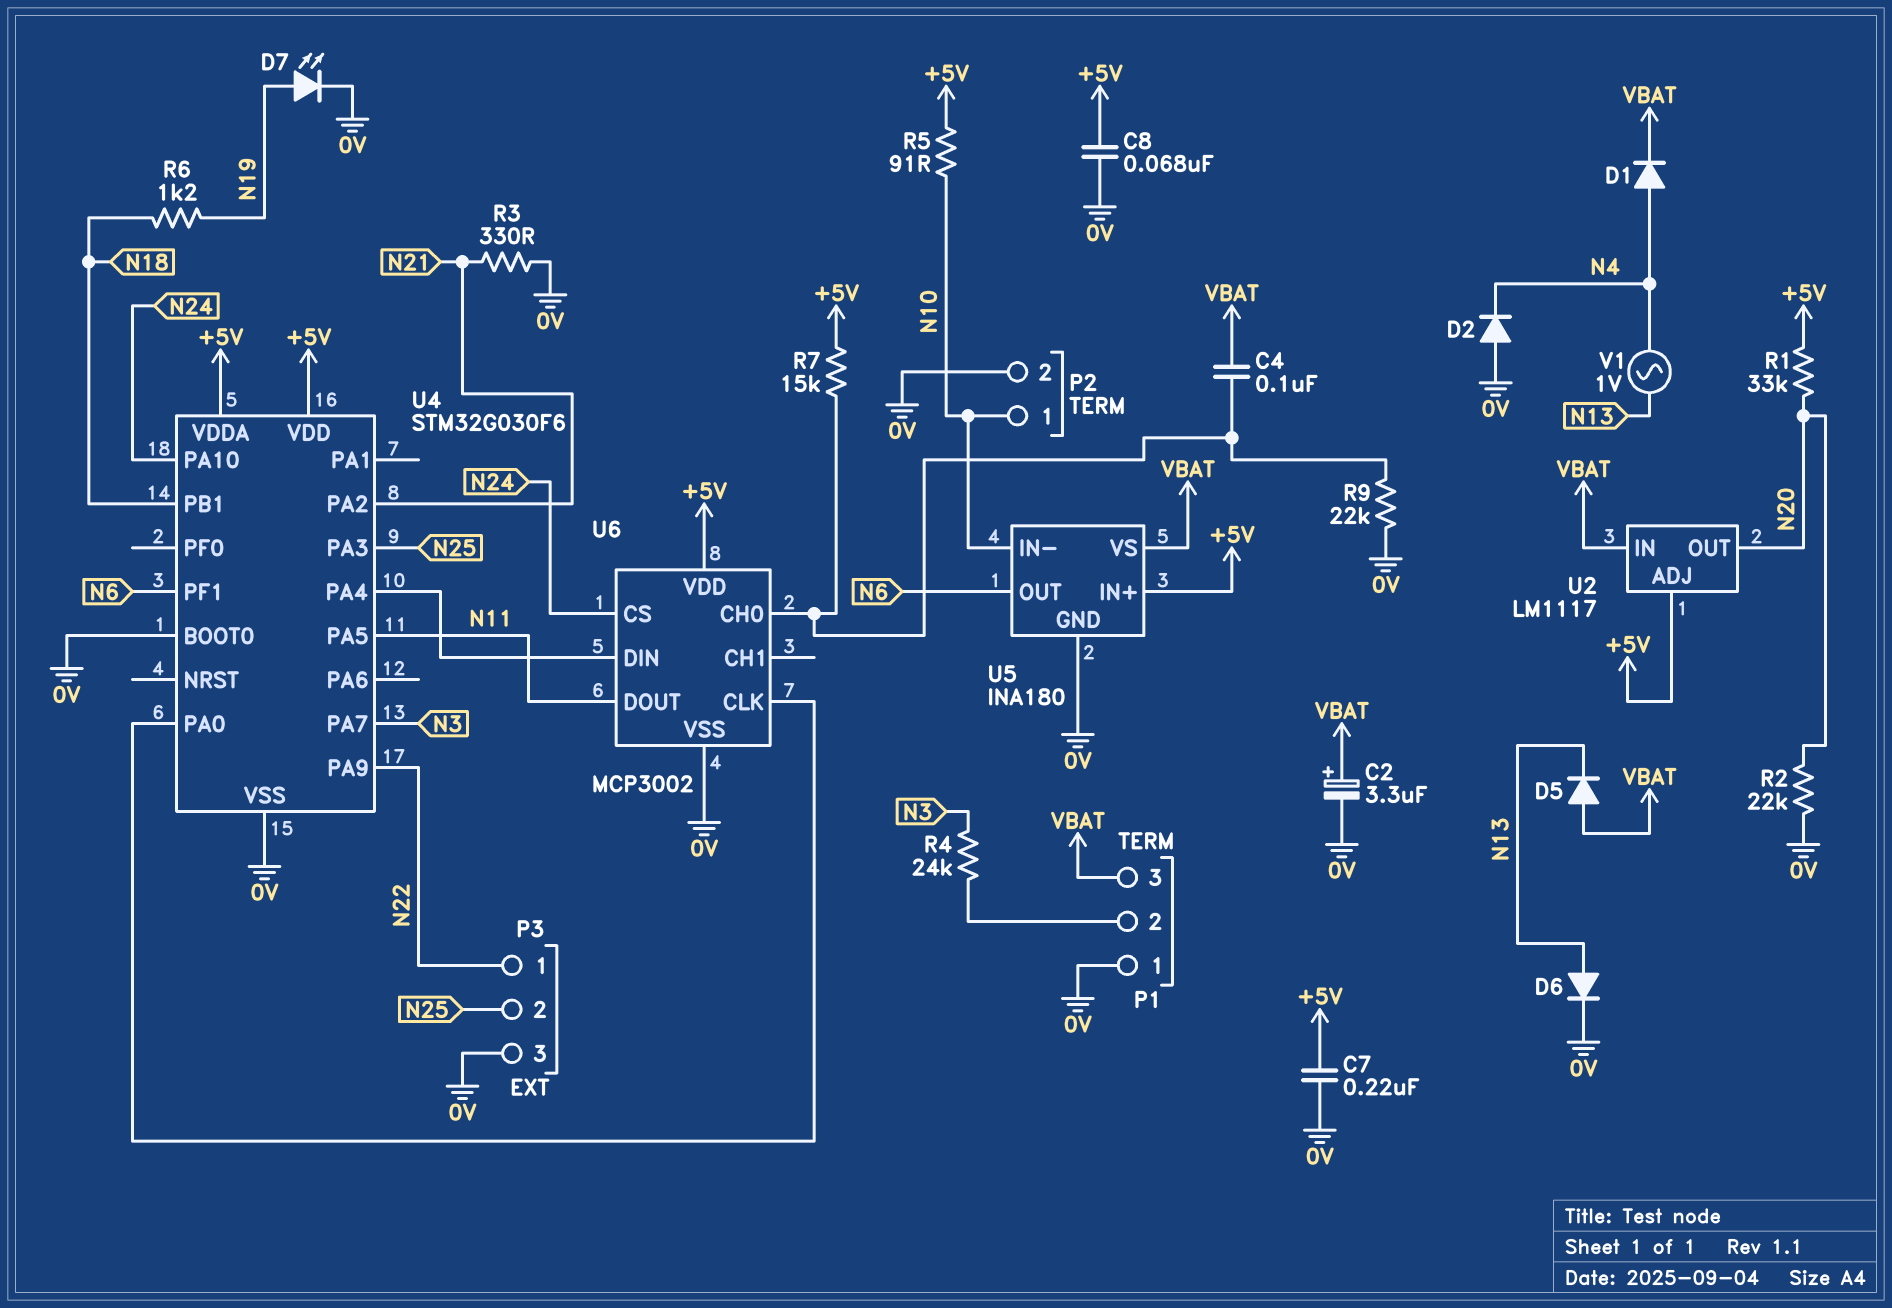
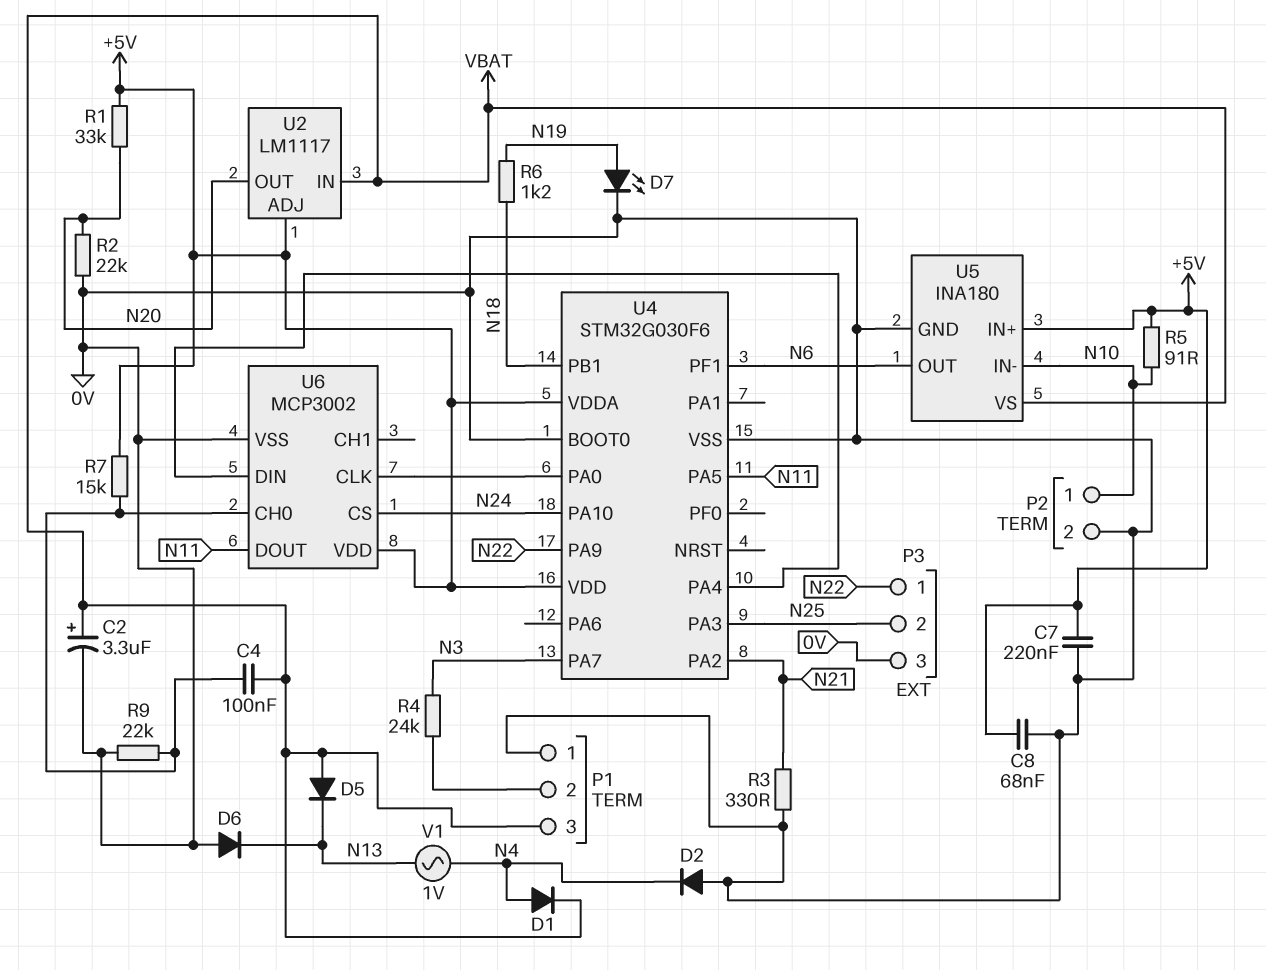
D6: diode (A N13, K 0V) -> diode (A 0V, K N13)

